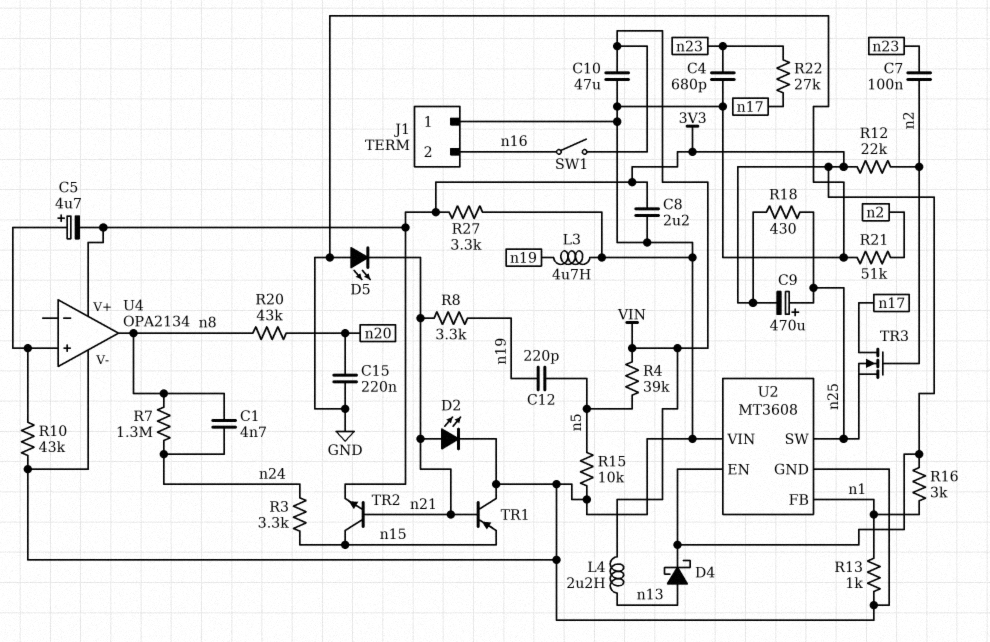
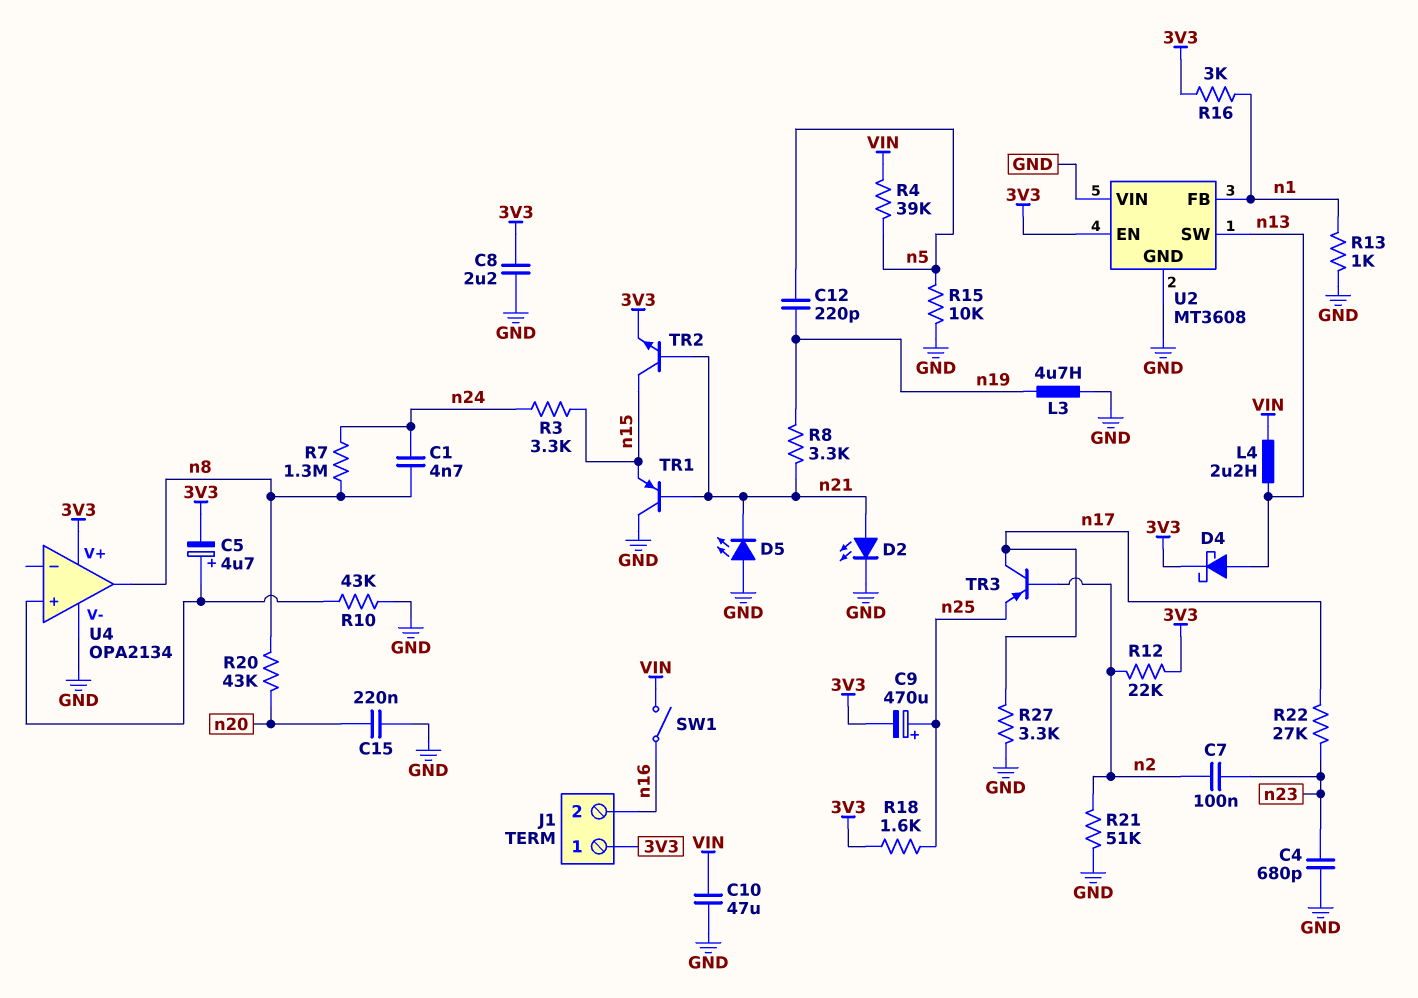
J1 pin 1: GND -> 3V3
R18: 430 (3V3, n25) -> 1.6k (3V3, n25)
R27: 3.3k (3V3, GND) -> 3.3k (GND, n17)
TR3: NMOS (G n2, D n17, S n25) -> PNP (B n2, C n17, E n25)
U2 pin SW: n25 -> n13

